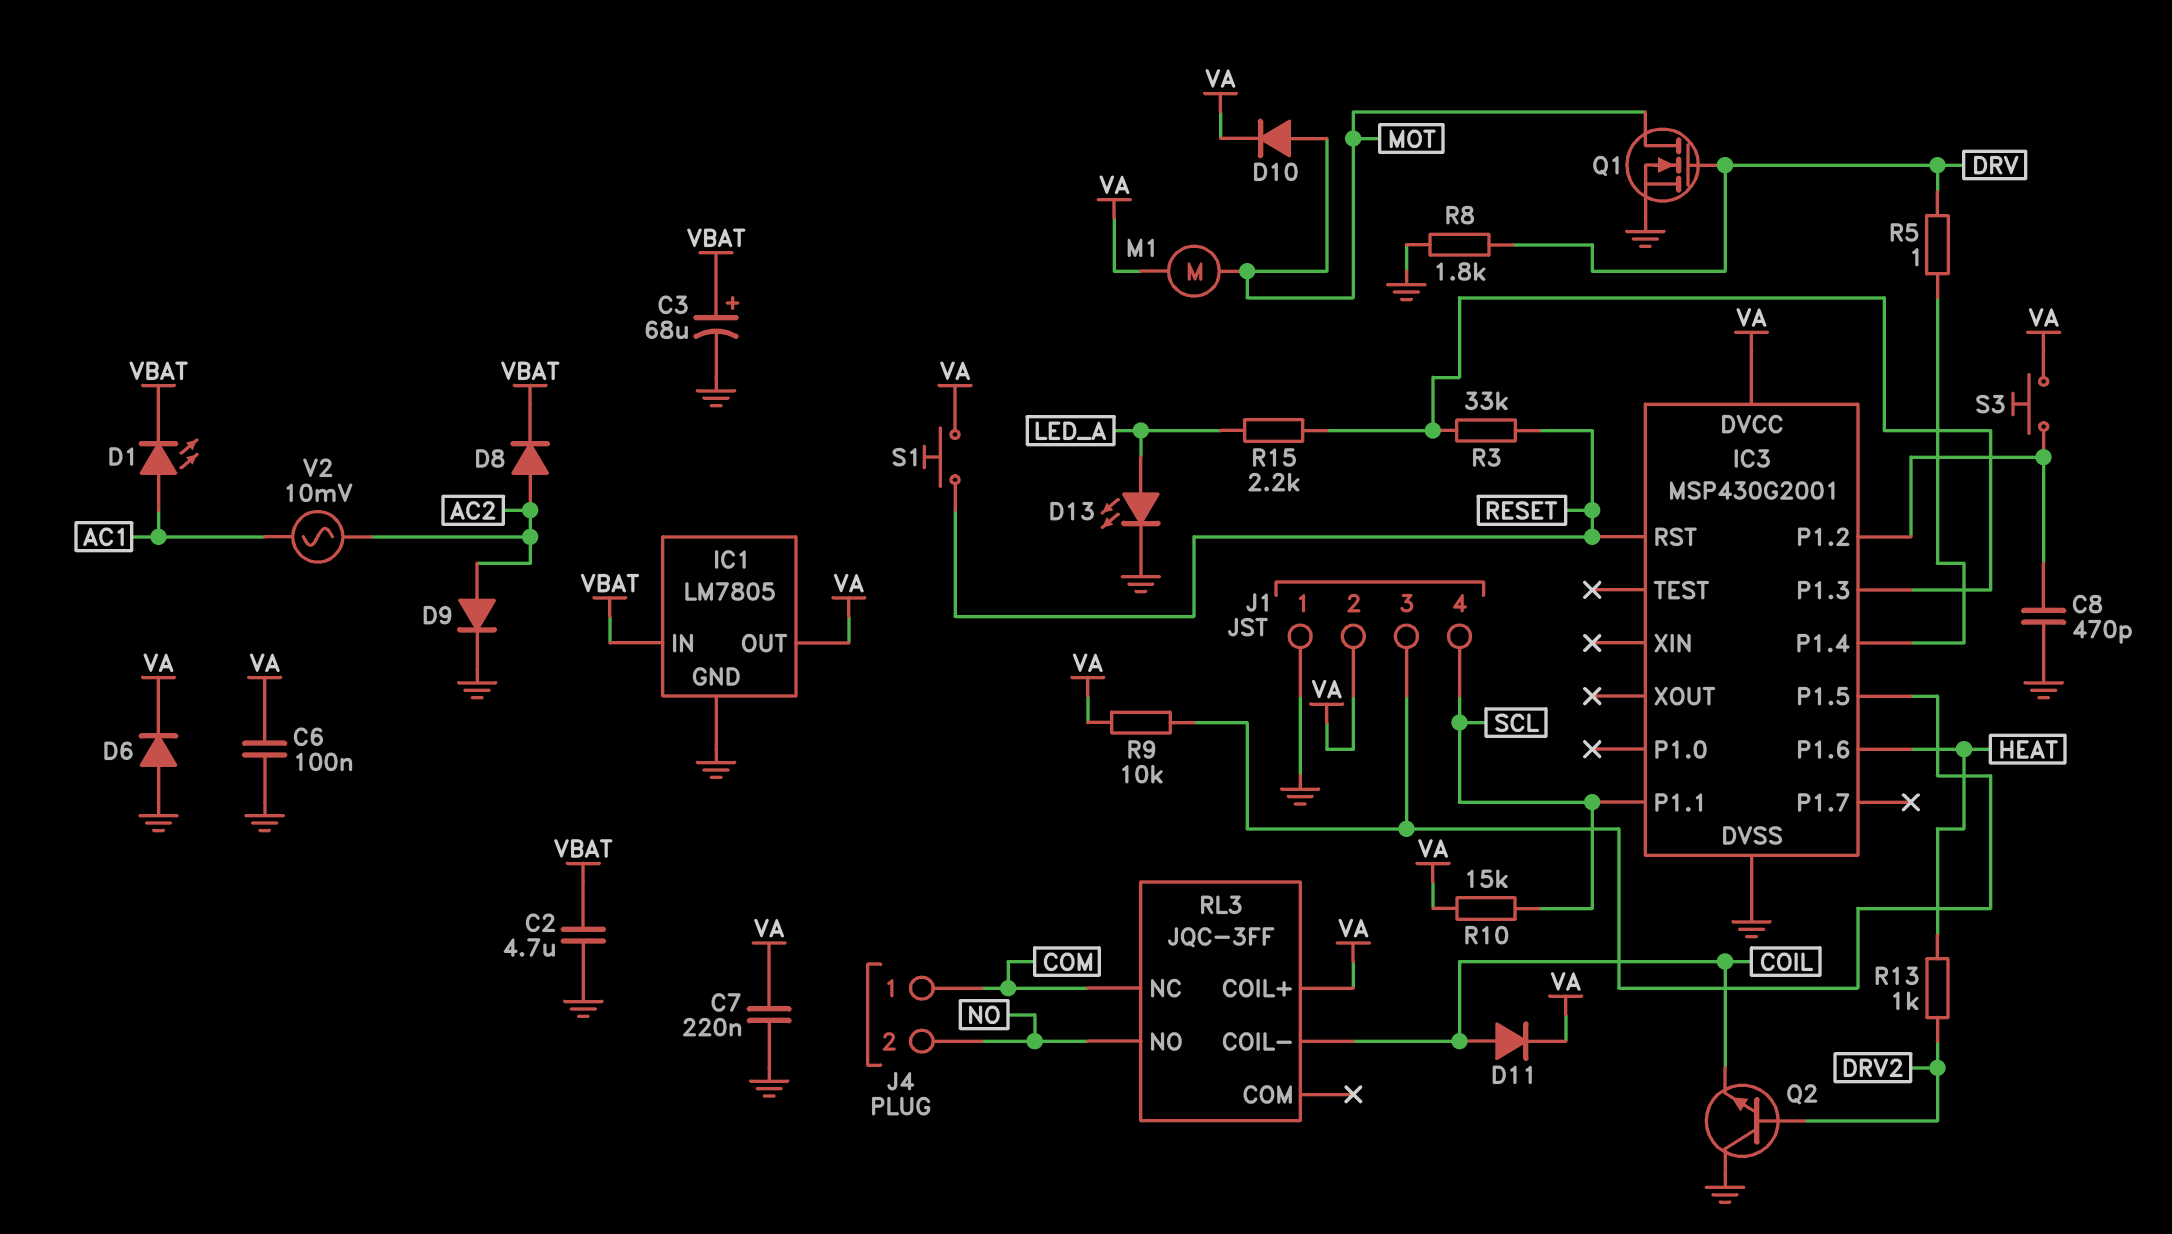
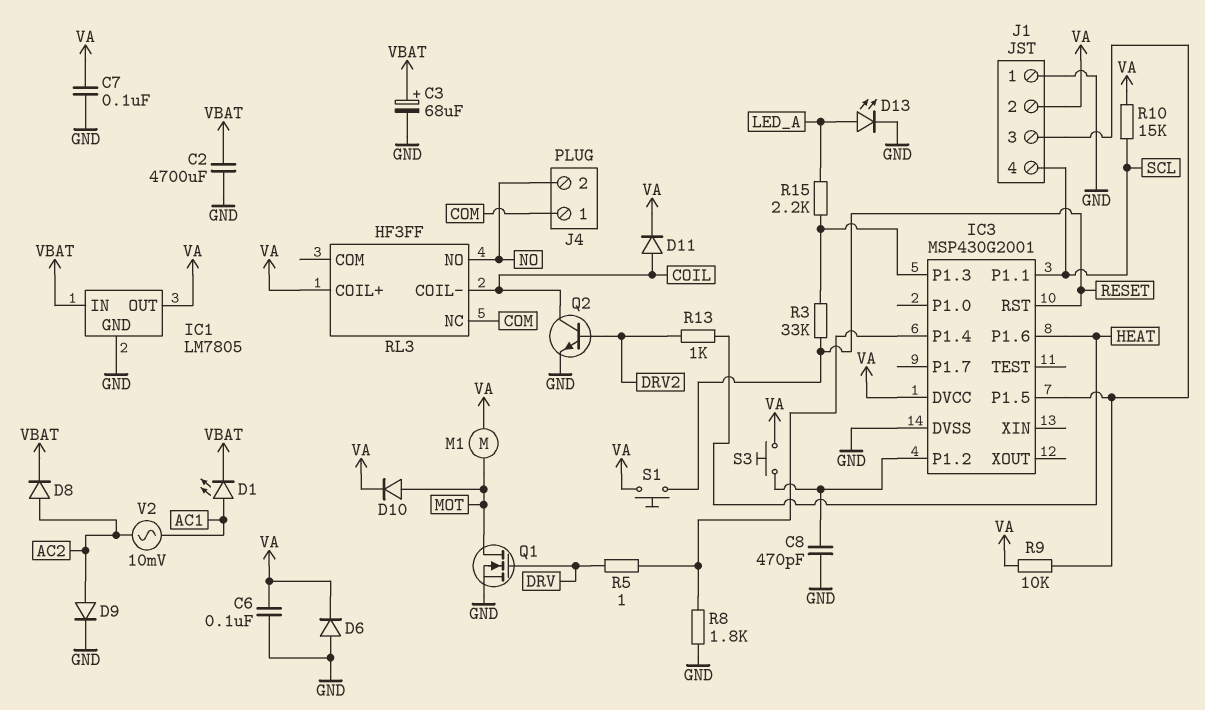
C2: 4.7uF (GND, VBAT) -> 4700uF (GND, VBAT)
C7: 220nF (GND, VA) -> 100nF (GND, VA)
Q2: NPN (B DRV2, C GND, E COIL) -> NPN (B DRV2, C COIL, E GND)
R8: 1.8k (DRV, GND) -> 1.8k (GND, IC3/P1.4)
RL3: JQC-3FF -> HF3FF

